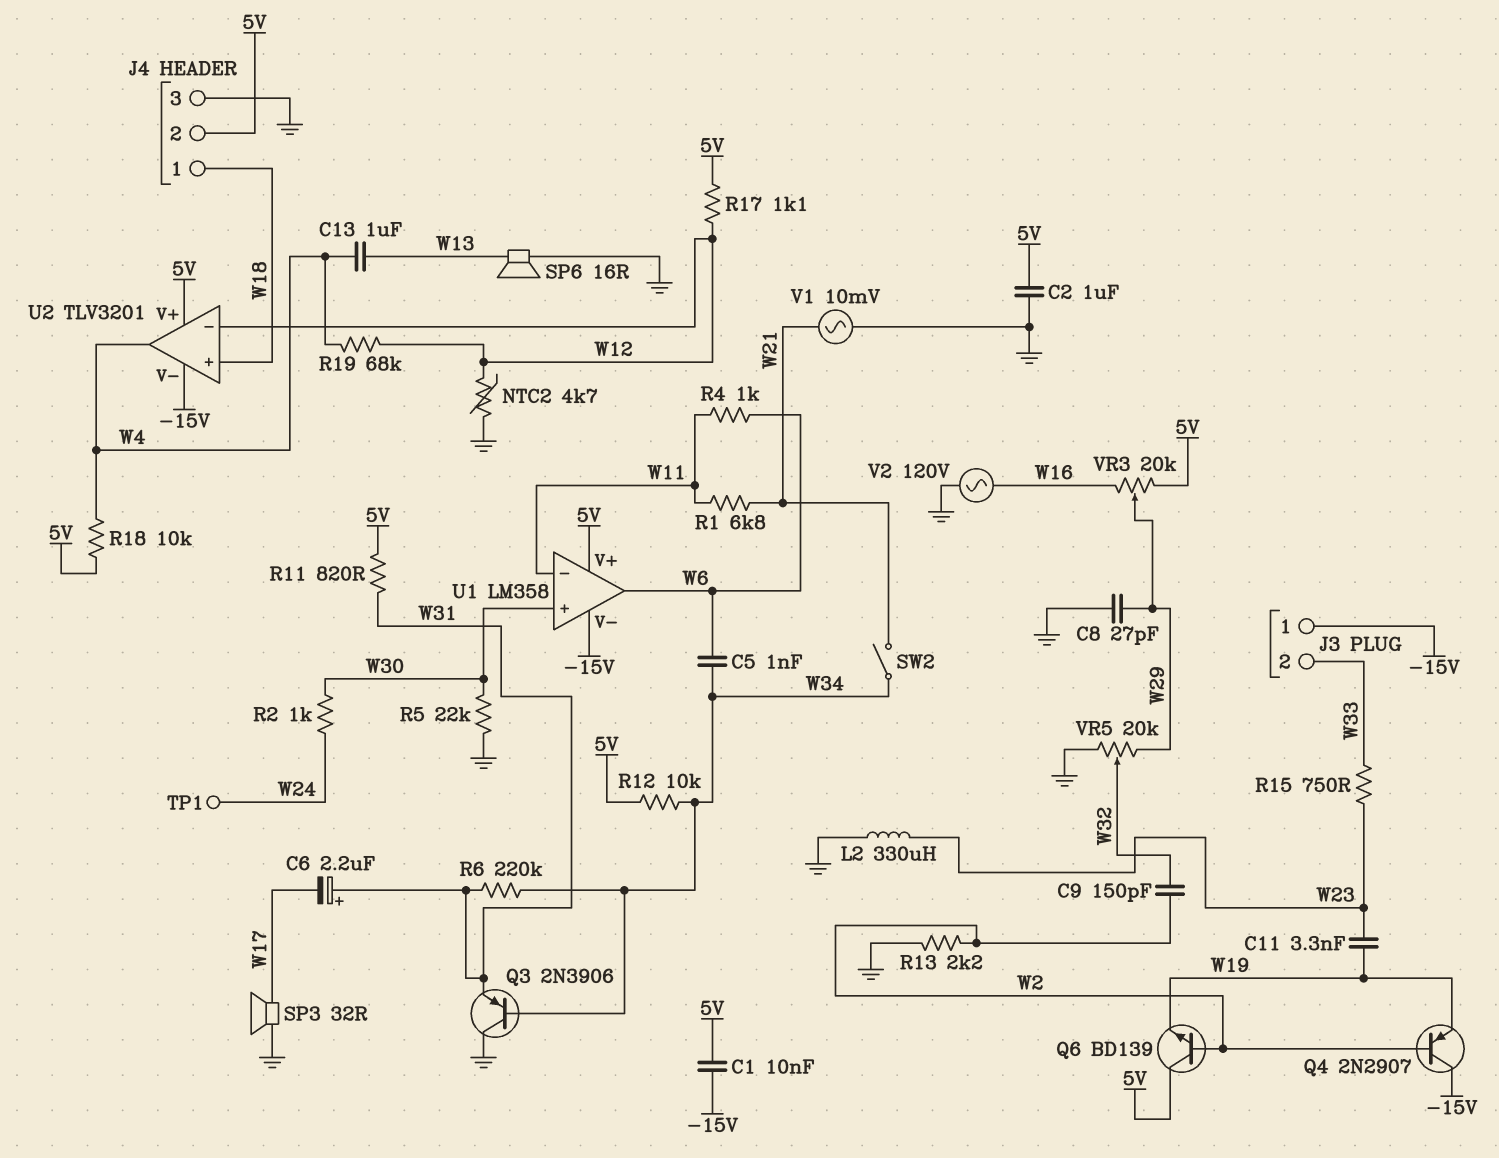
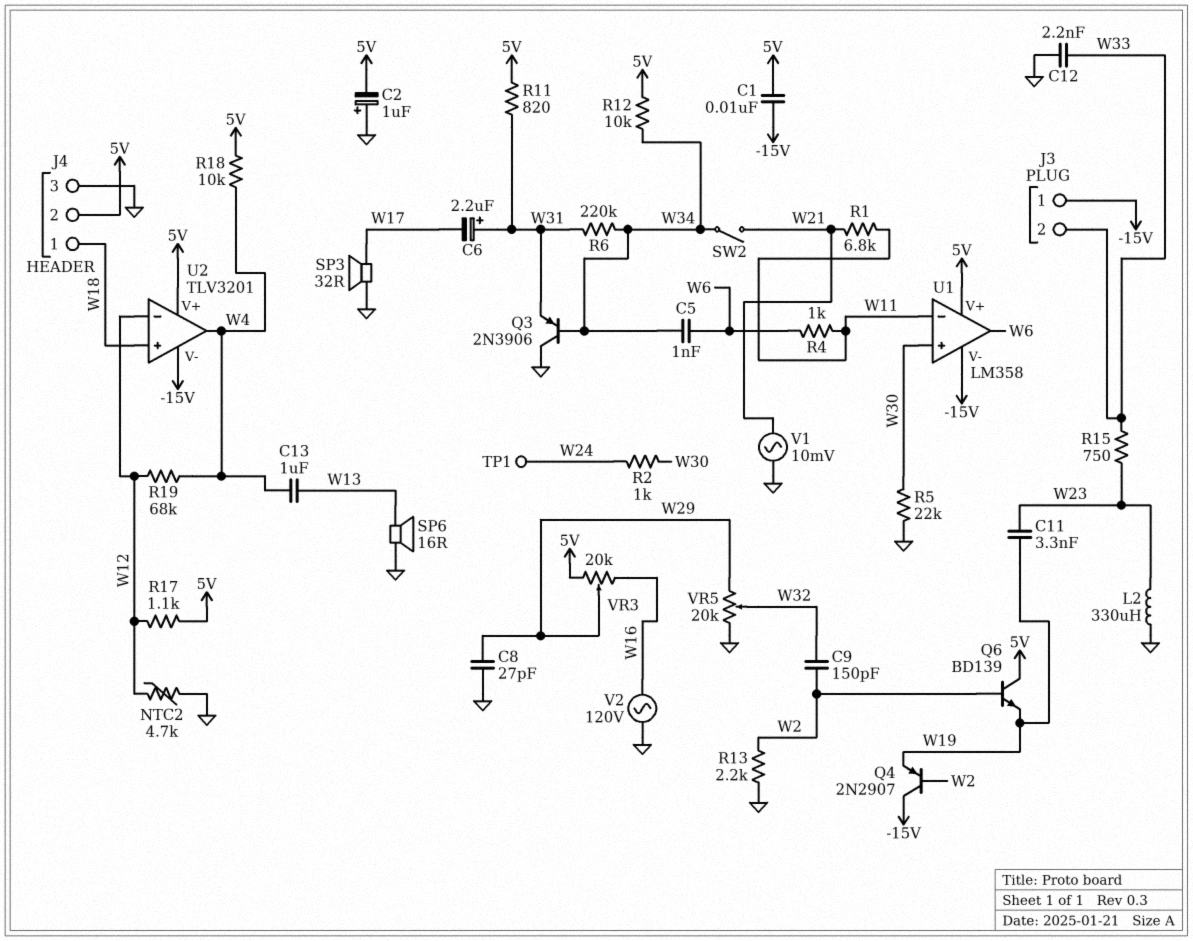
C2: 1uF (5V, GND) -> 1uF (plus GND, minus 5V)
C12: none -> 2.2nF (GND, W33)

